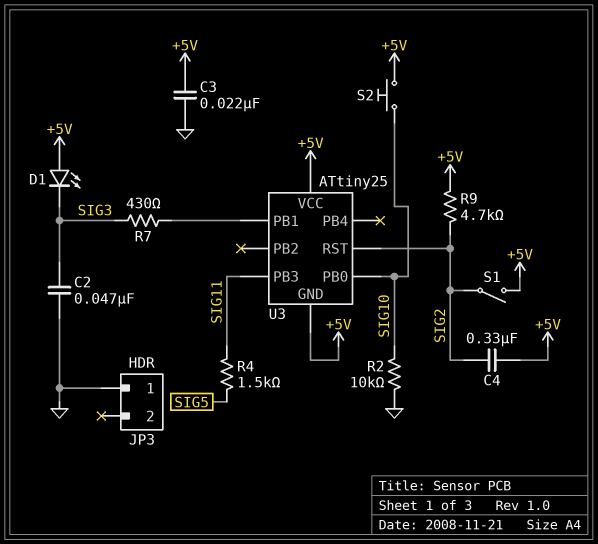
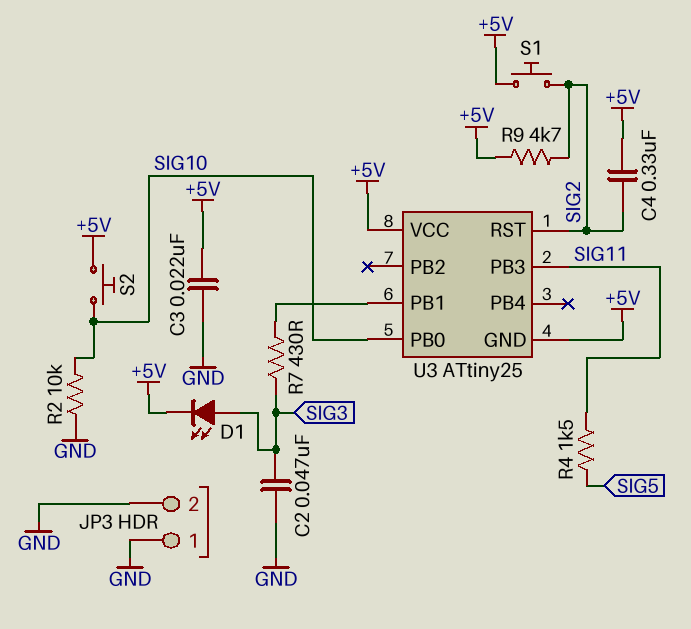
D1: LED (A +5V, K SIG3) -> LED (A SIG3, K +5V)
JP3 pin 2: none -> GND
S1: switch (+5V, SIG2) -> button (+5V, SIG2)

